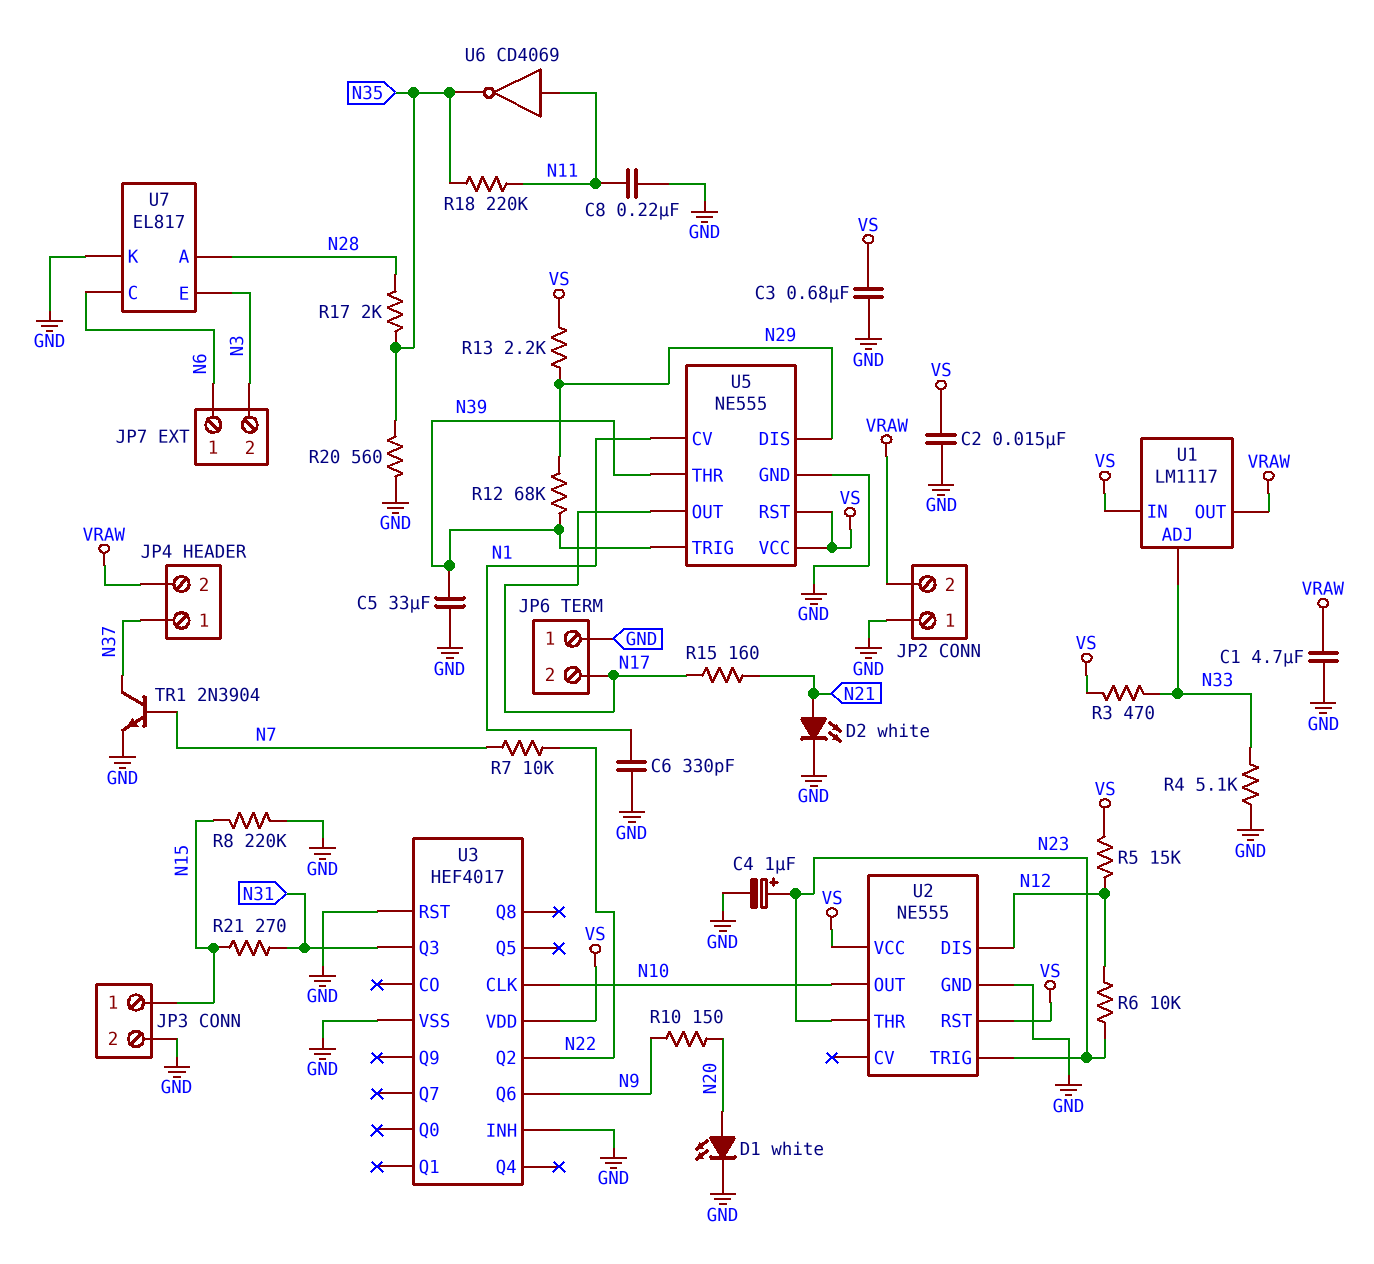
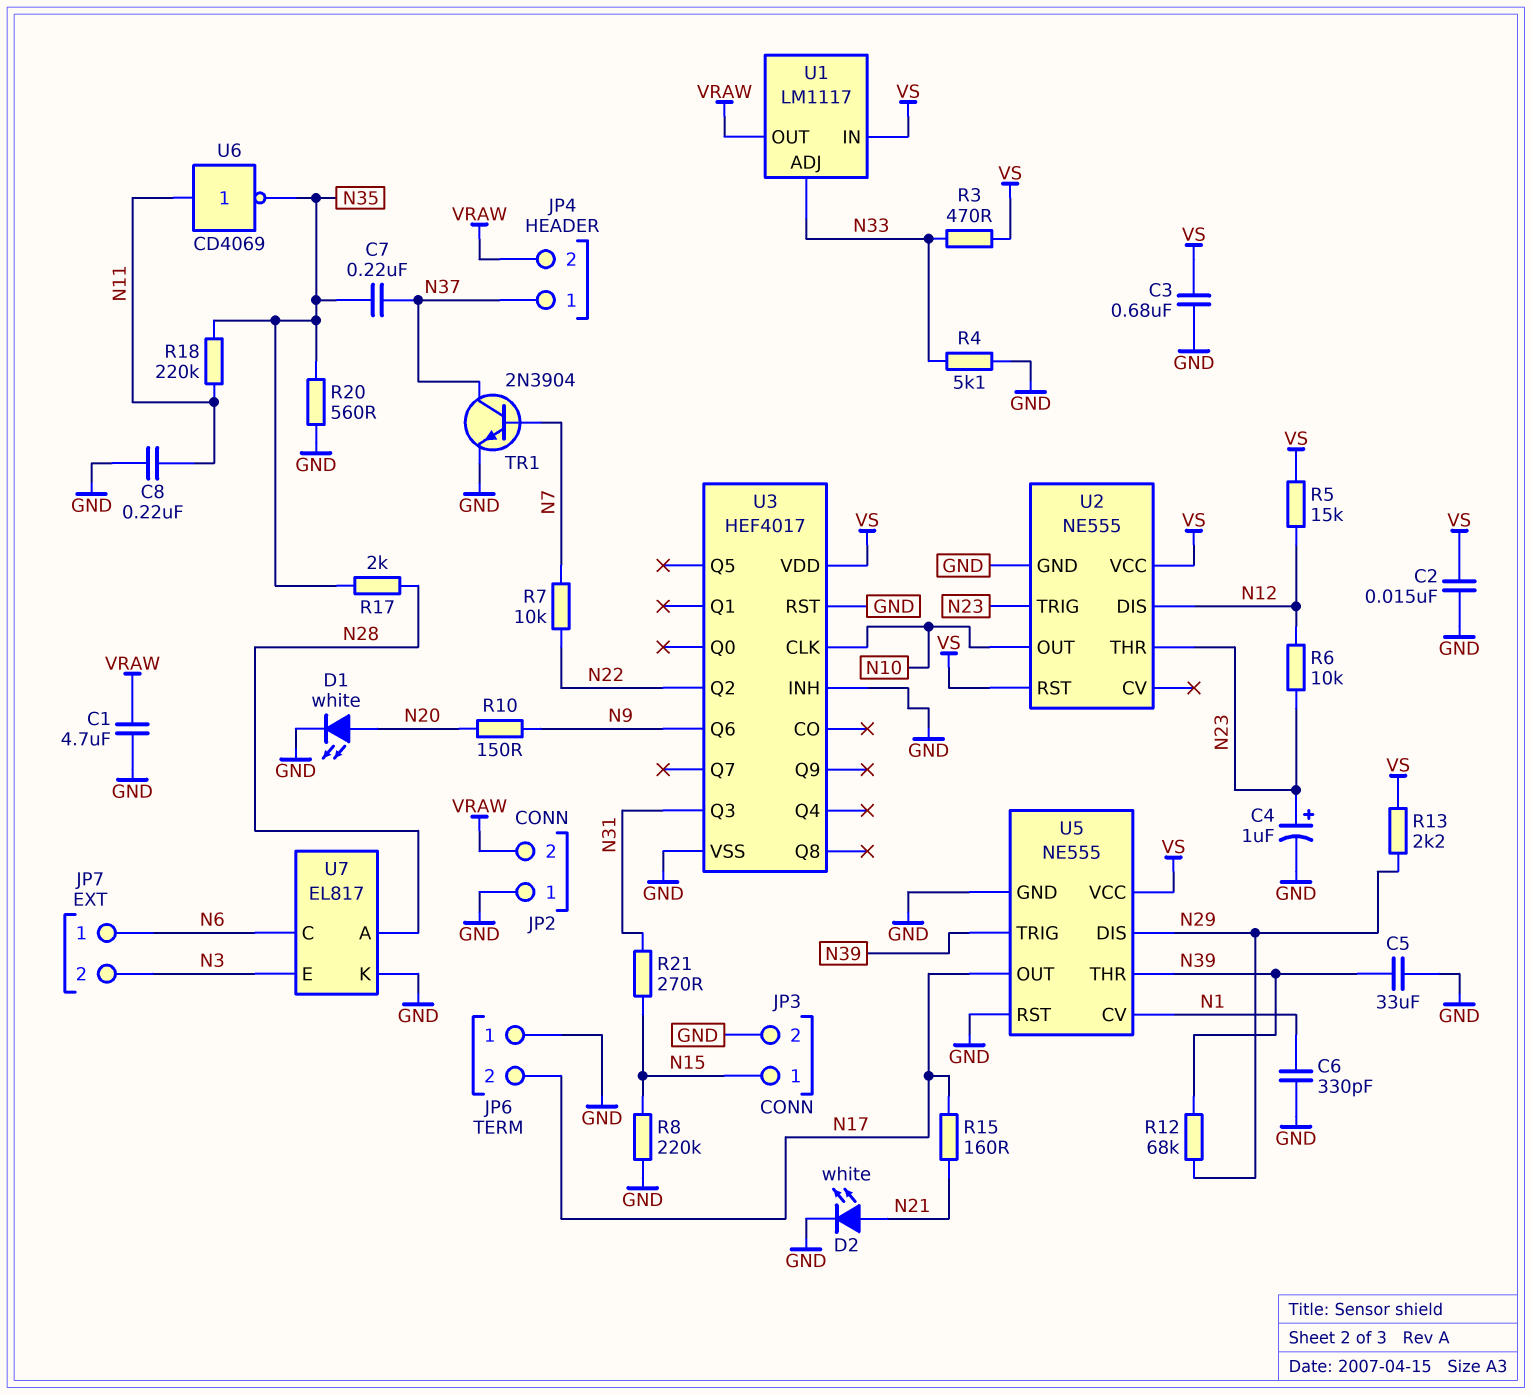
C7: none -> 220nF (N35, N37)
U5 pin RST: VS -> GND

